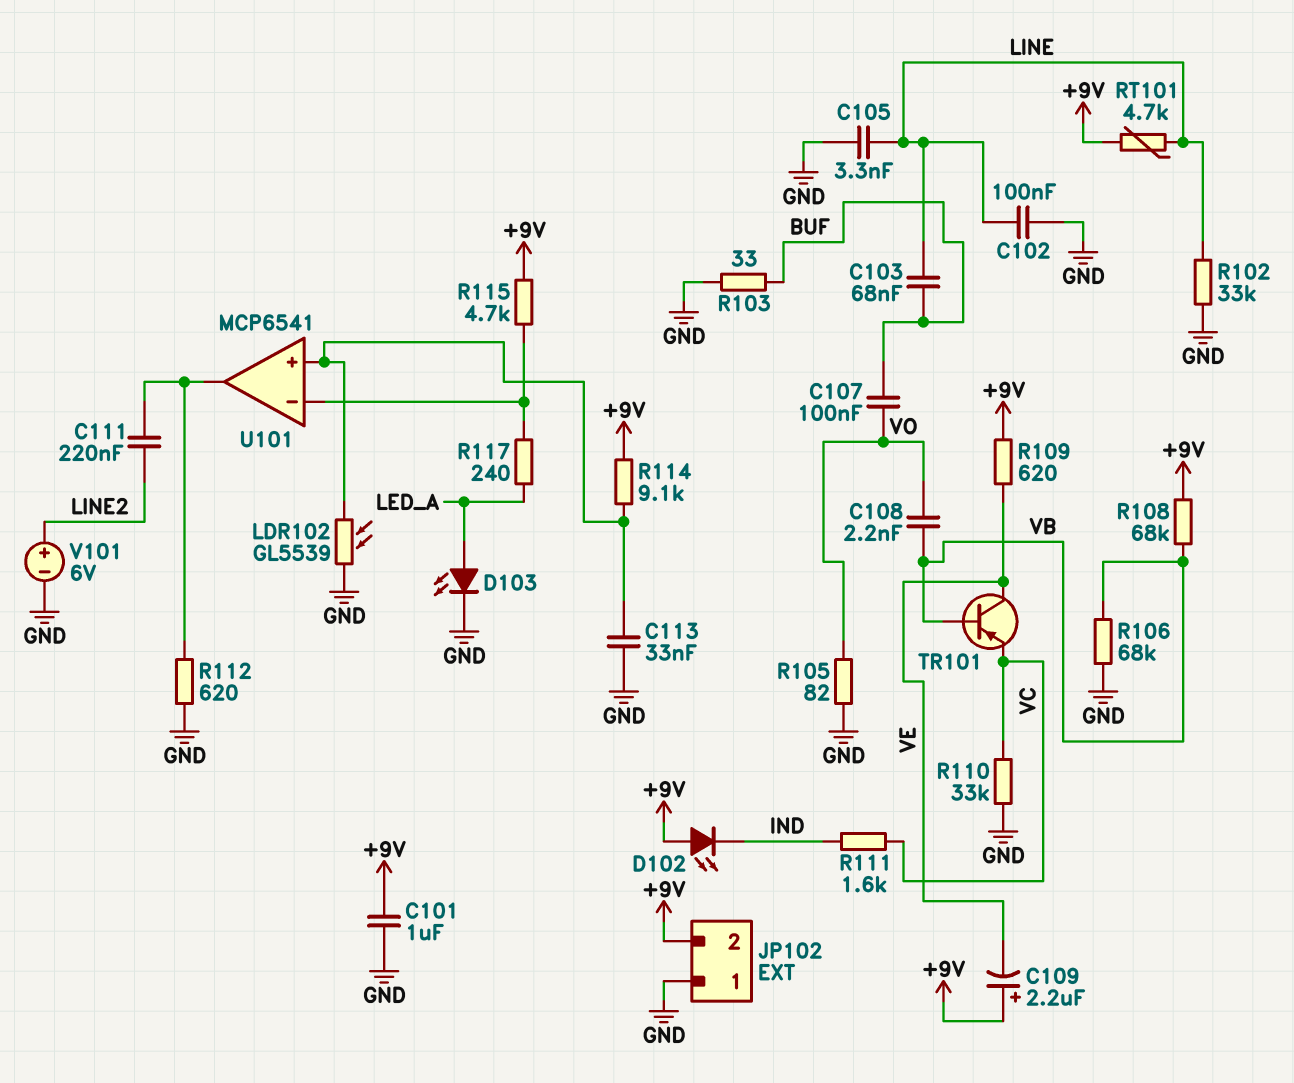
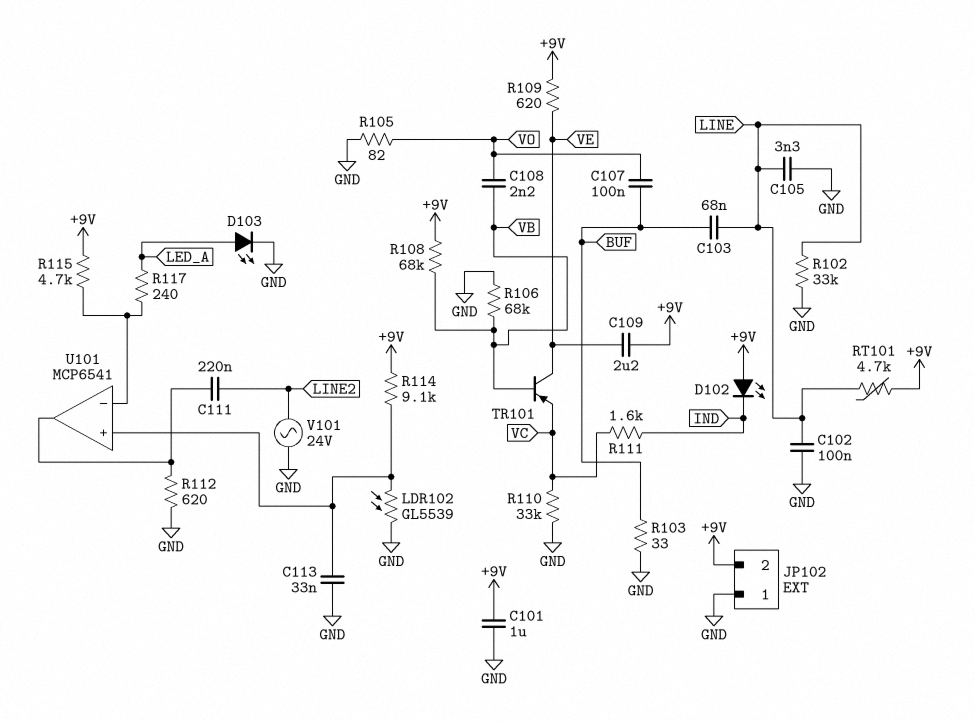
C109: 2.2uF (plus +9V, minus VE) -> 2.2uF (+9V, VE)
V101: 6V (plus LINE2, minus GND) -> AC 24V (GND, LINE2)

